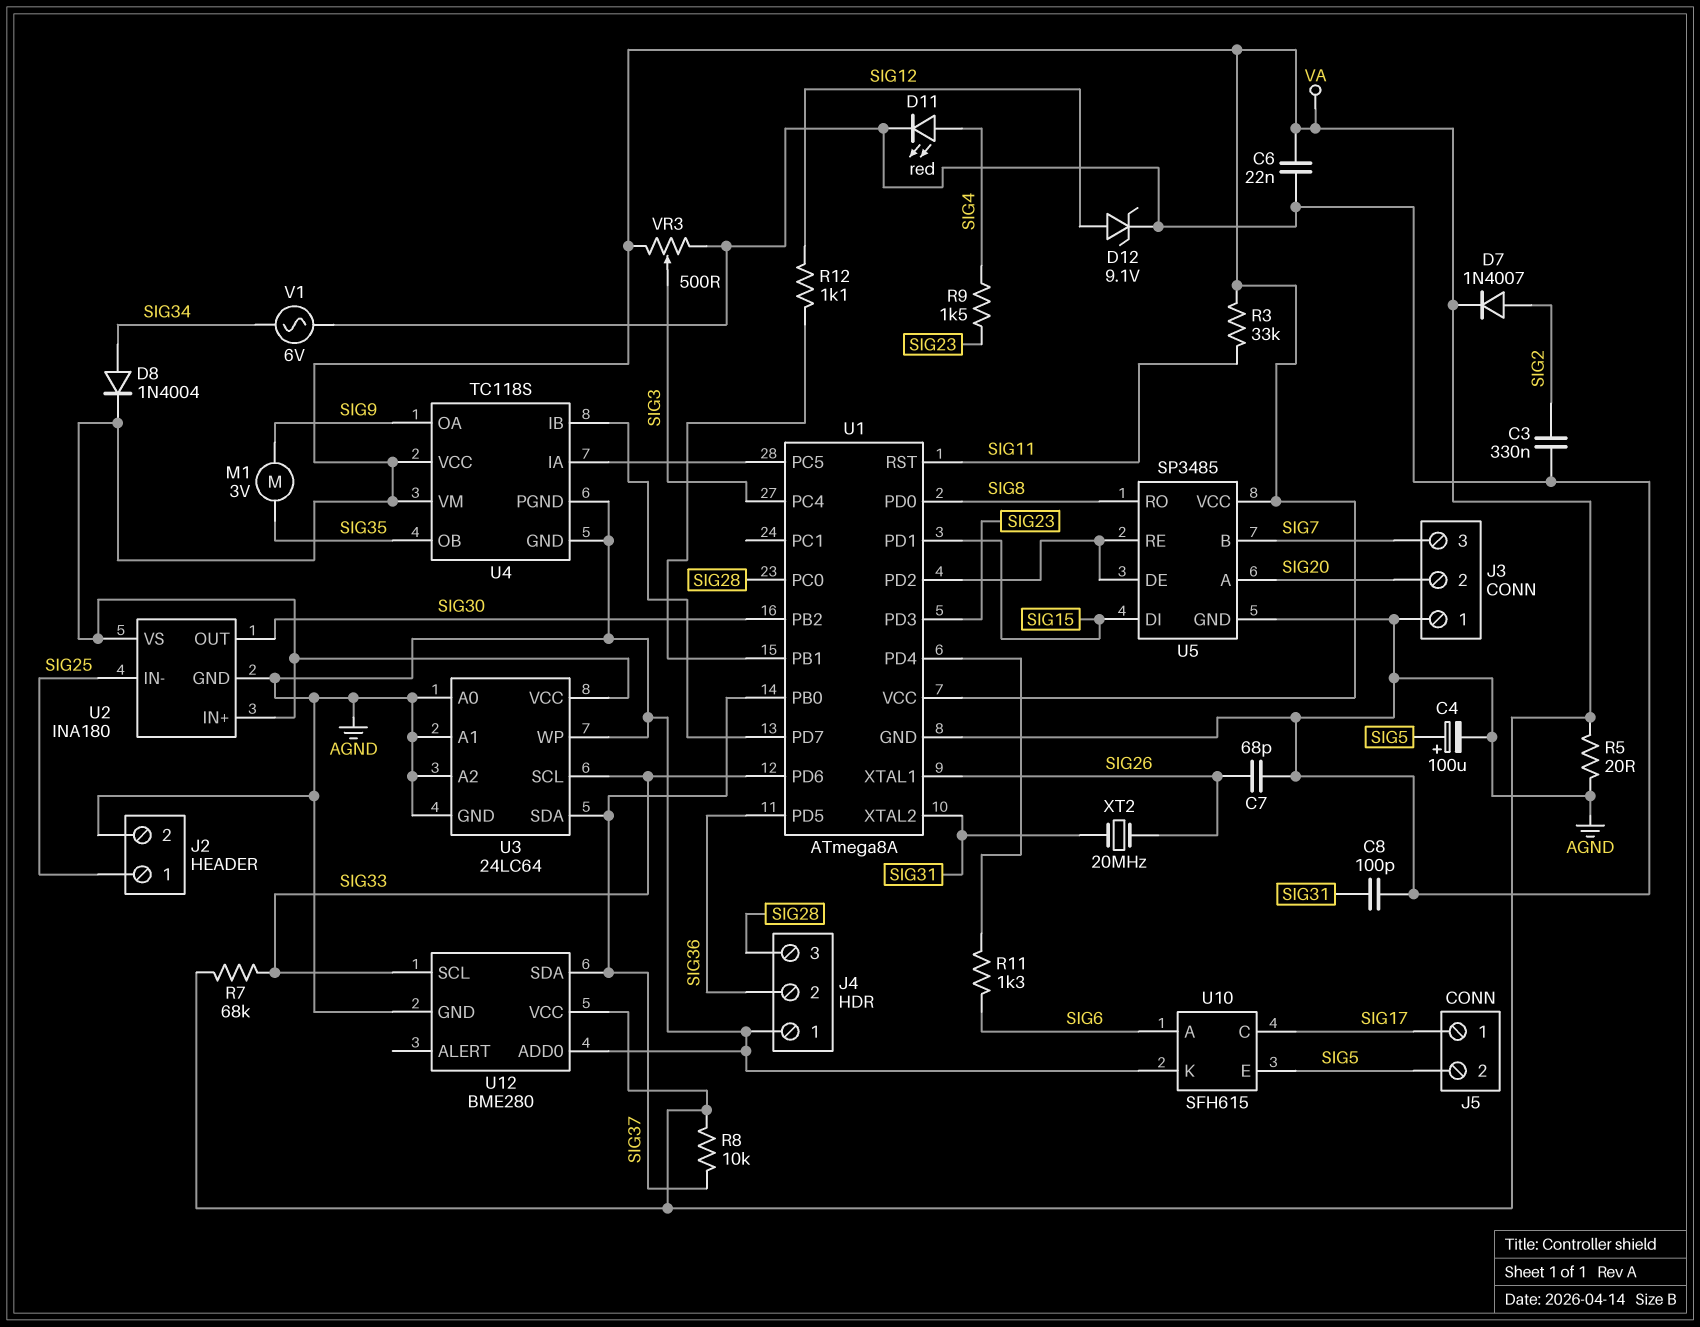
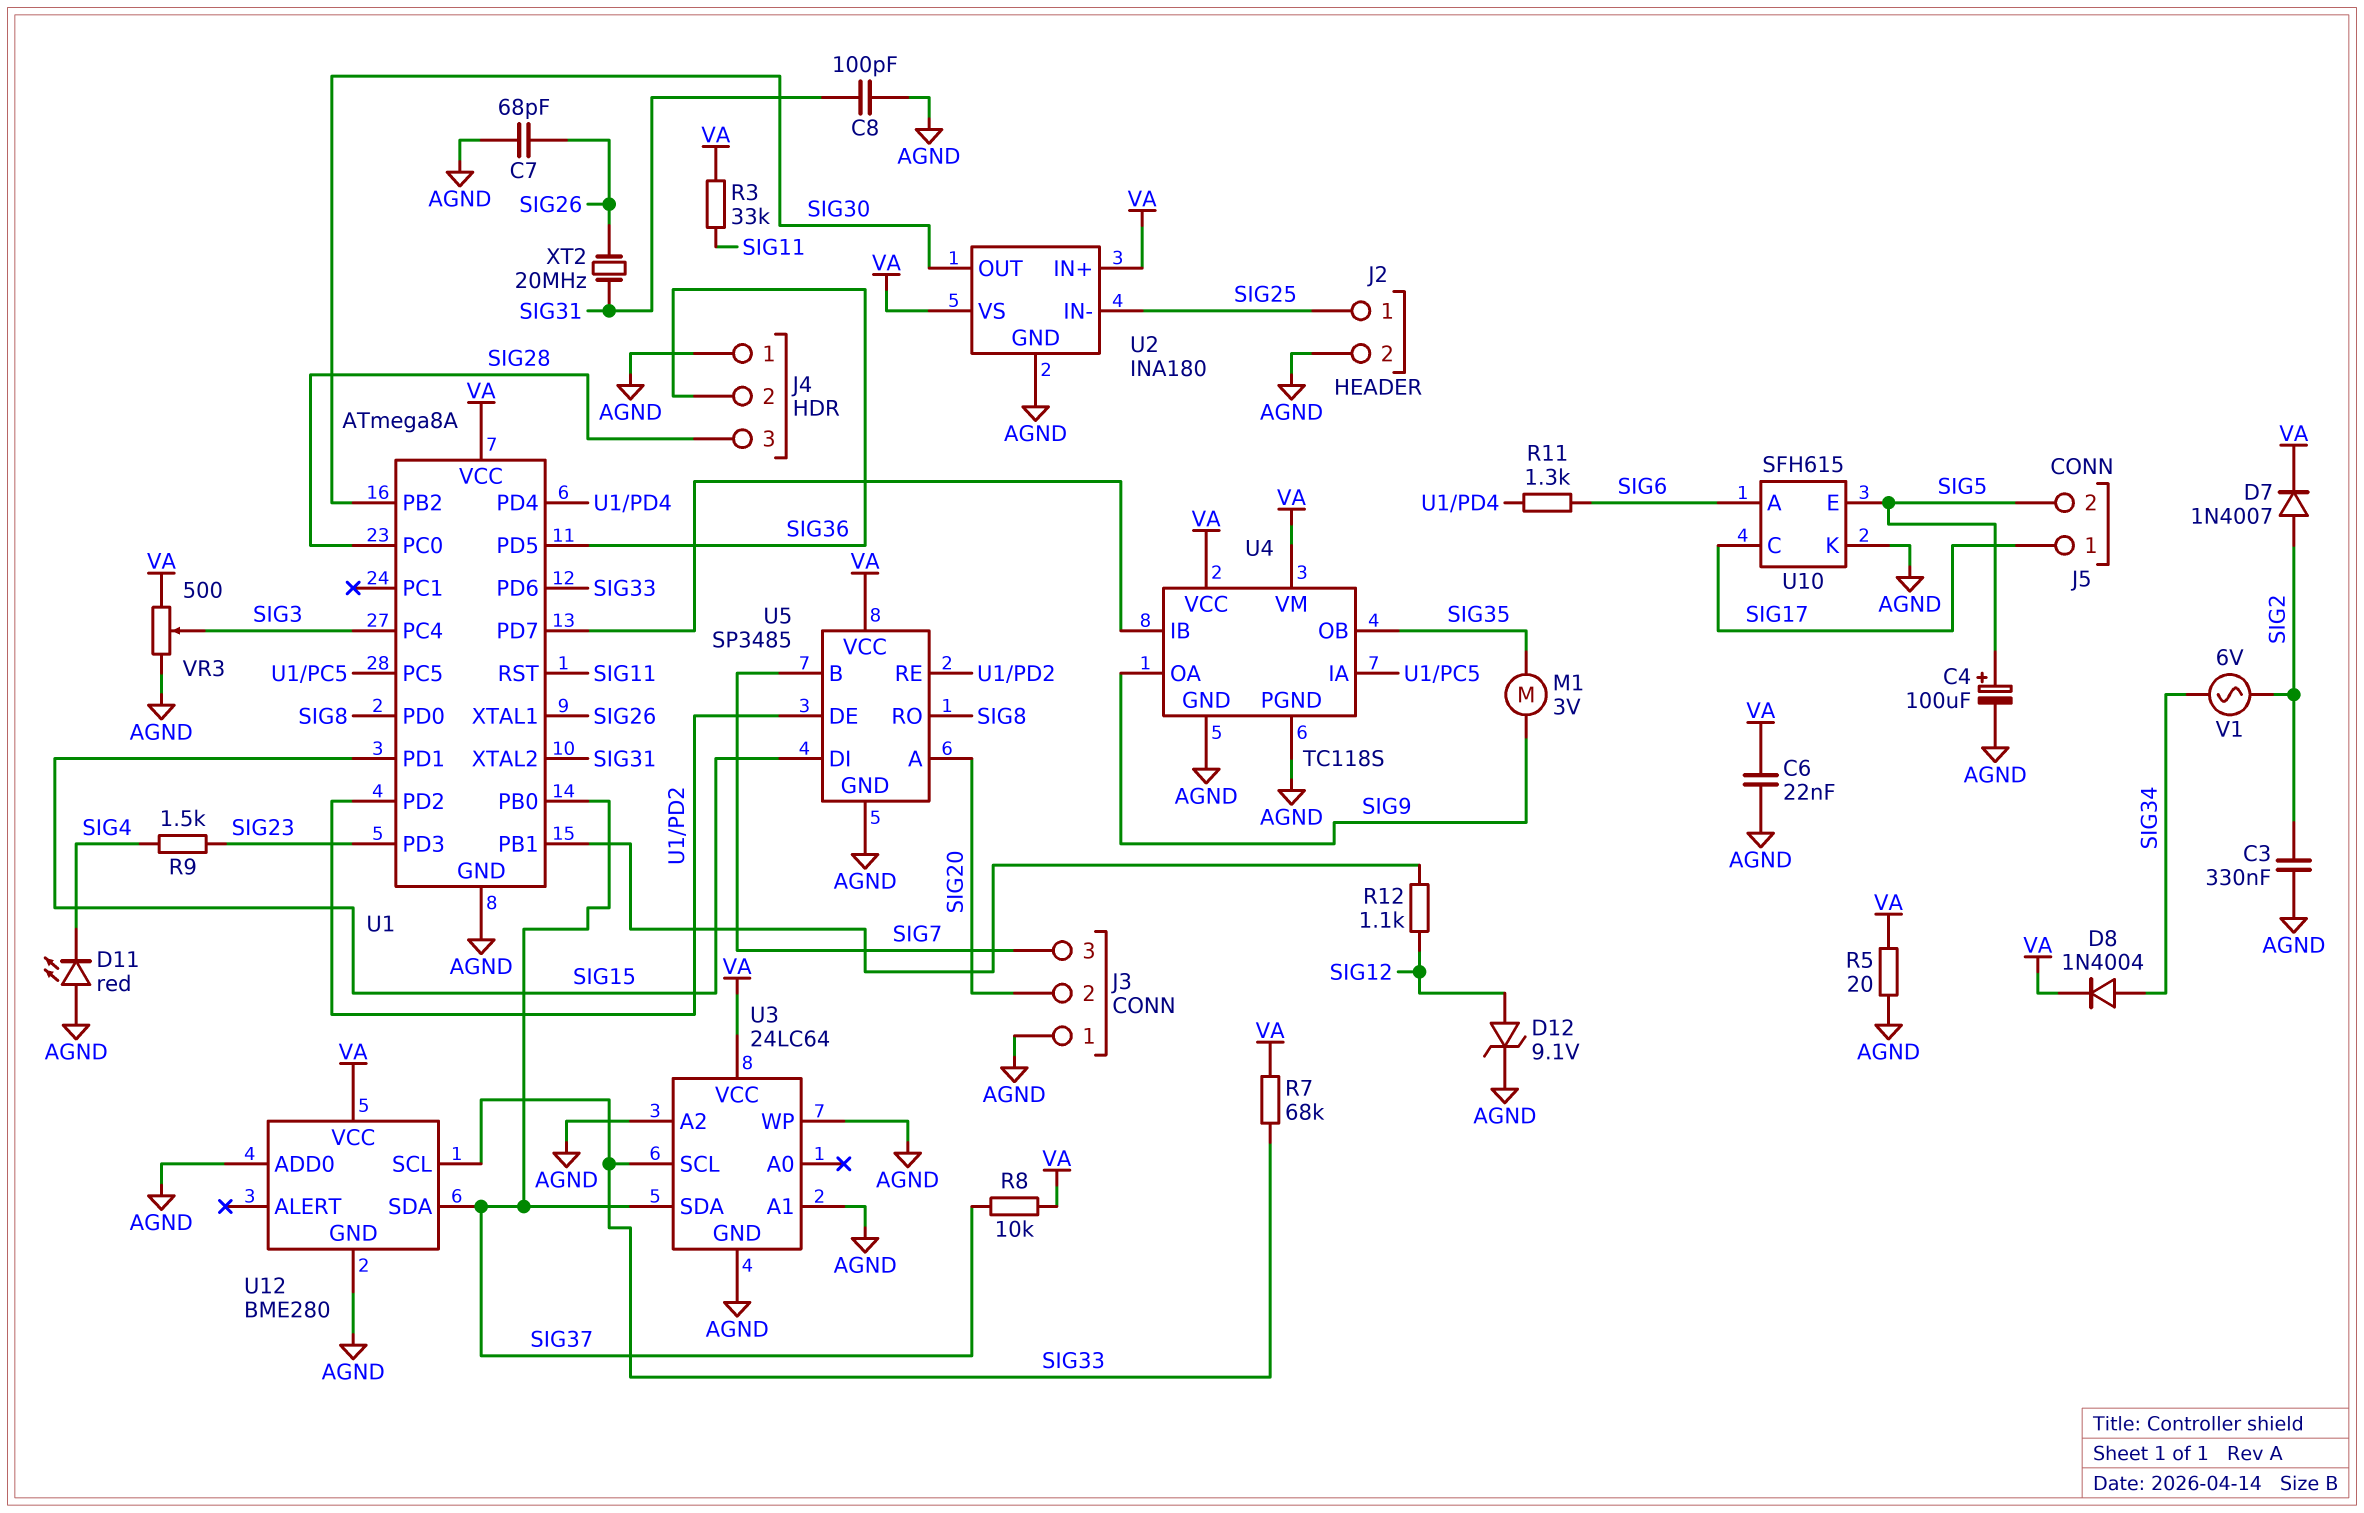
D11: LED red (A SIG4, K AGND) -> LED red (A AGND, K SIG4)
U3 pin A0: AGND -> none
V1: AC 6V (AGND, SIG34) -> AC 6V (SIG2, SIG34)

